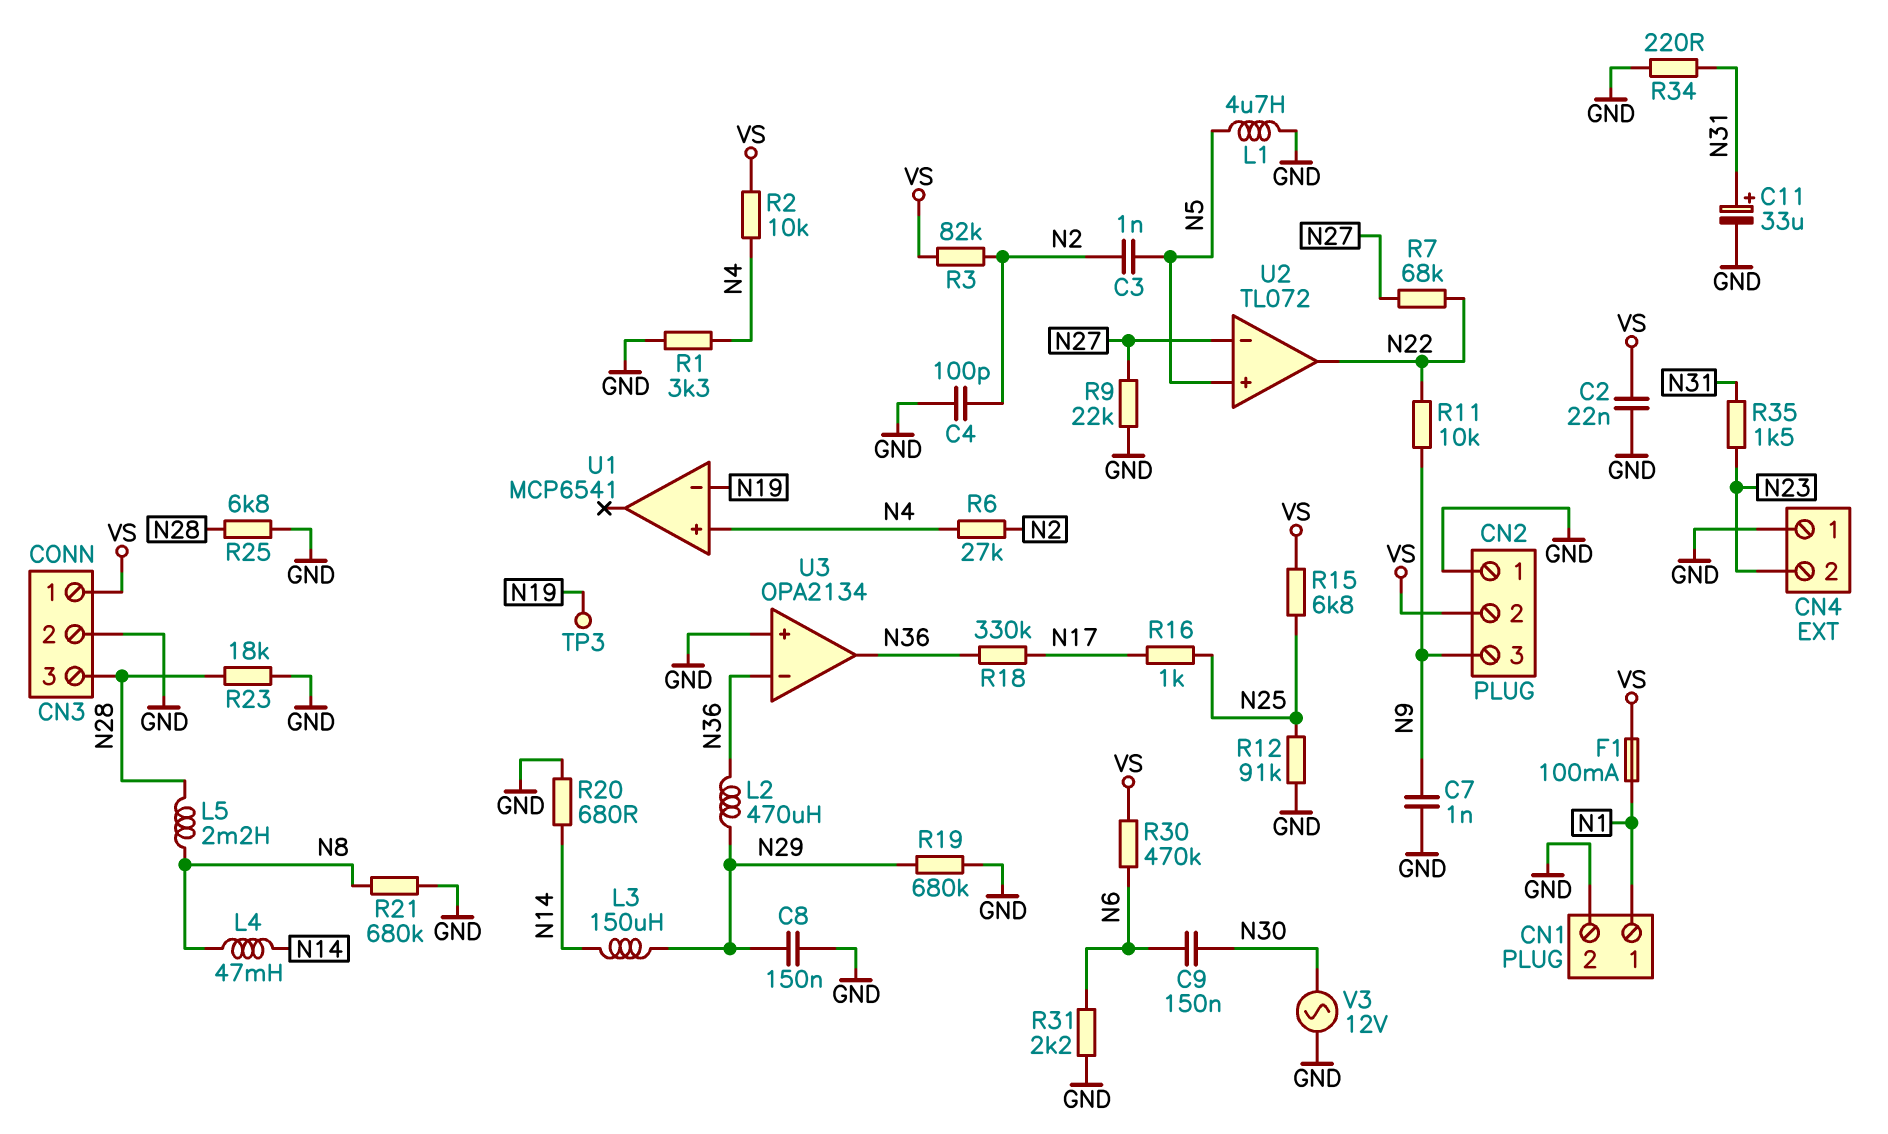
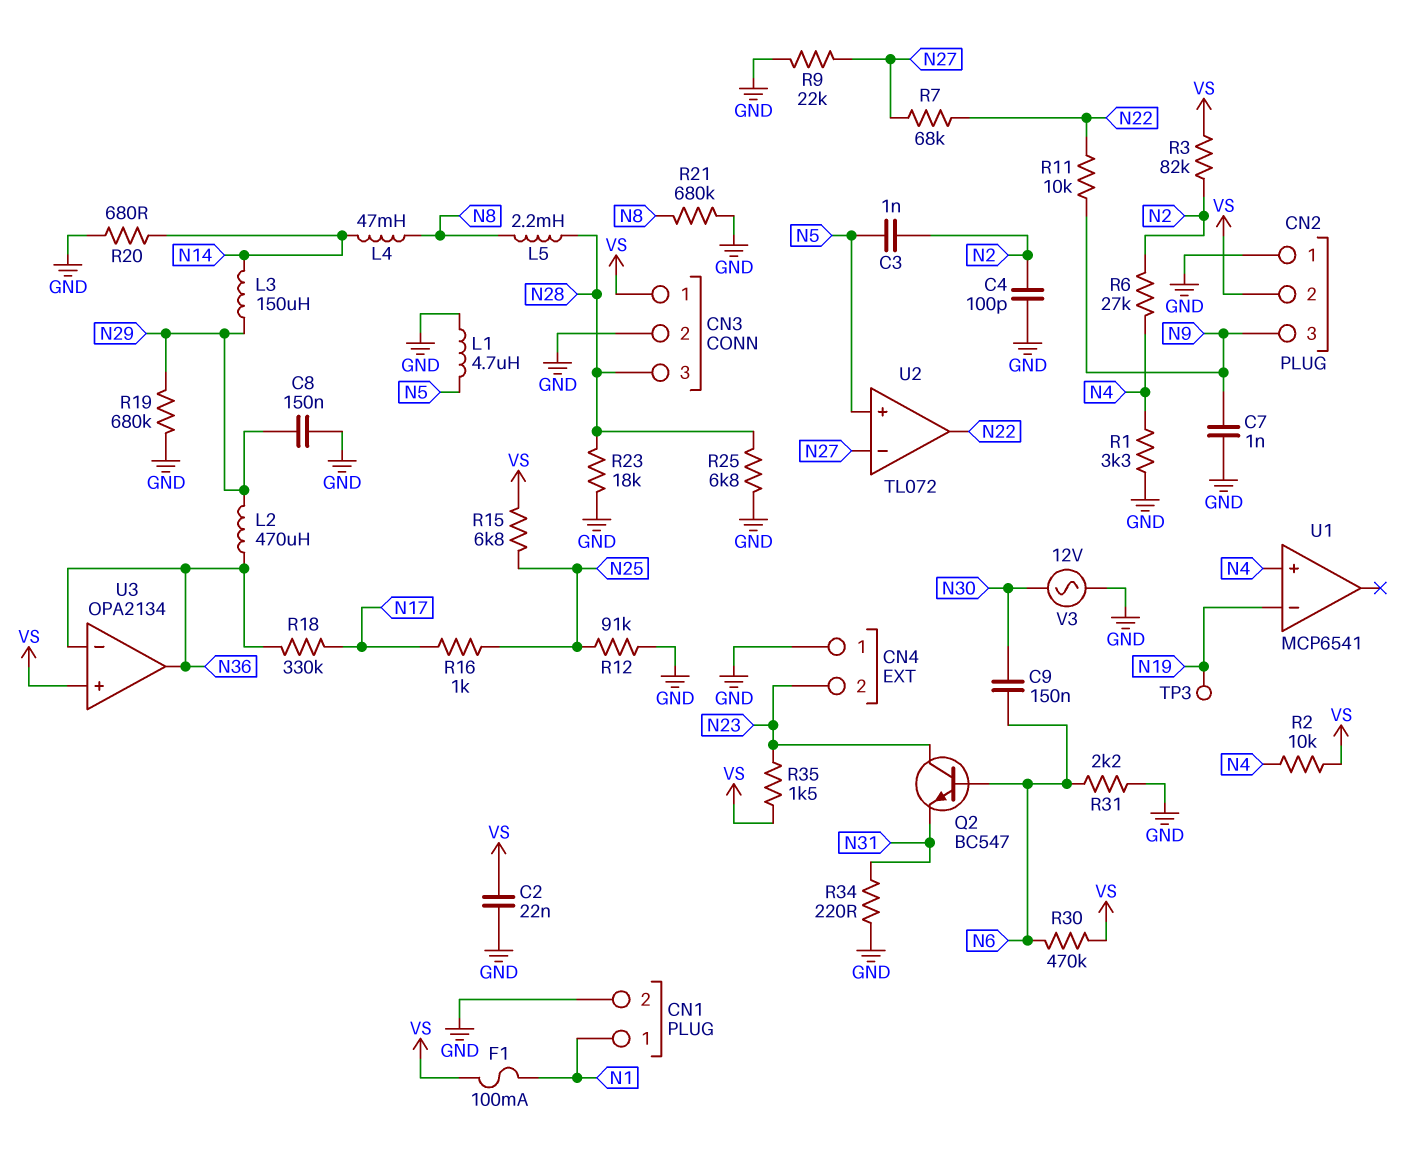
C11: 33uF (plus N31, minus GND) -> none
Q2: none -> NPN BC547 (B N6, C N23, E N31)
R35: 1.5k (N23, N31) -> 1.5k (N23, VS)
U3 pin in+: GND -> VS

